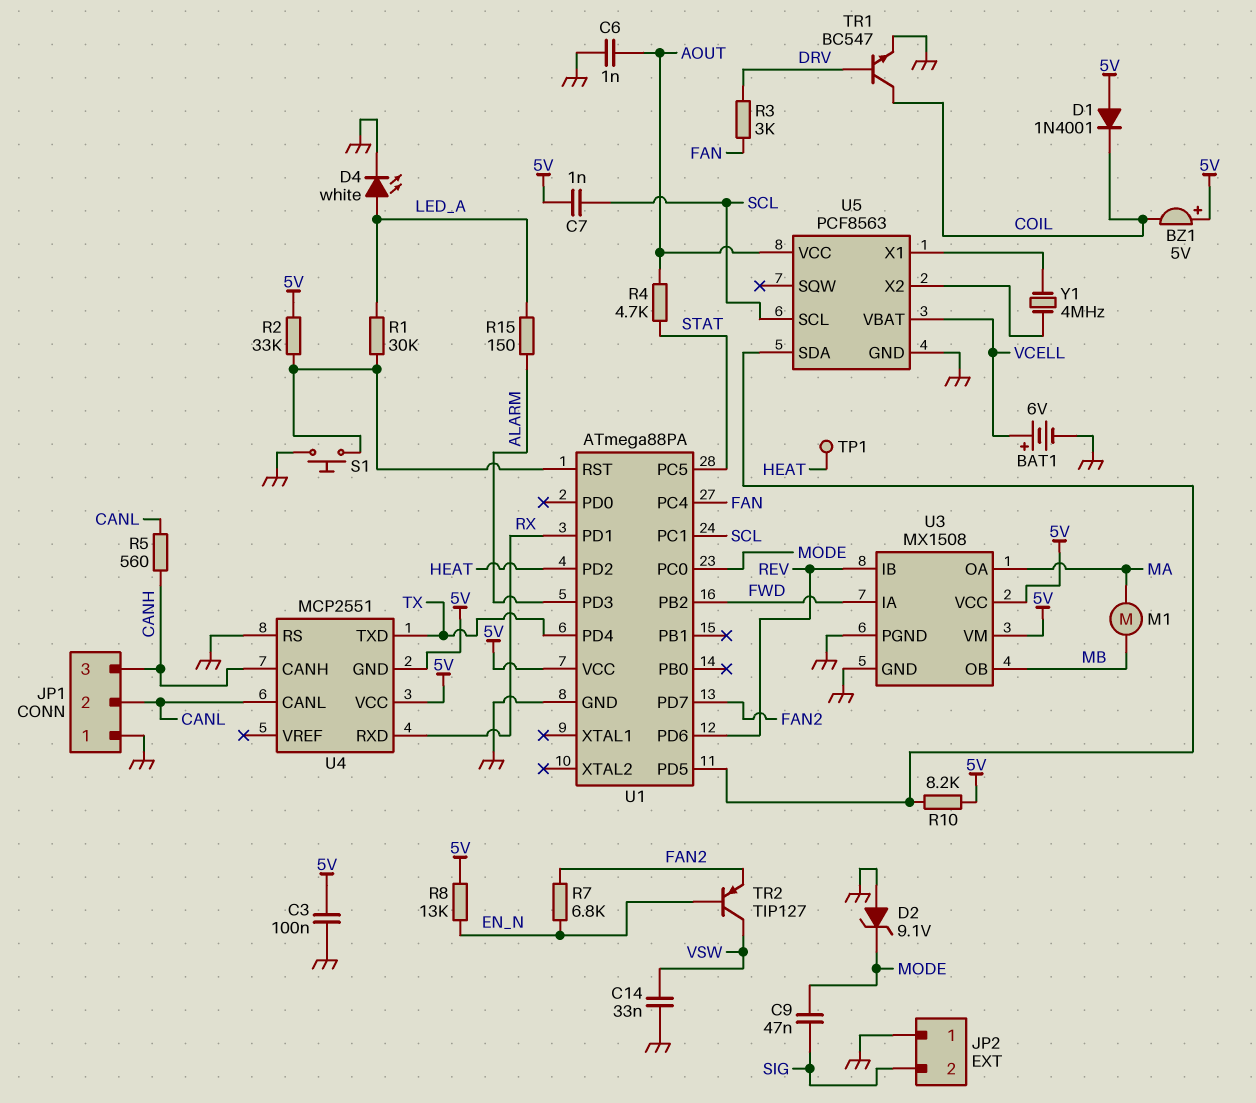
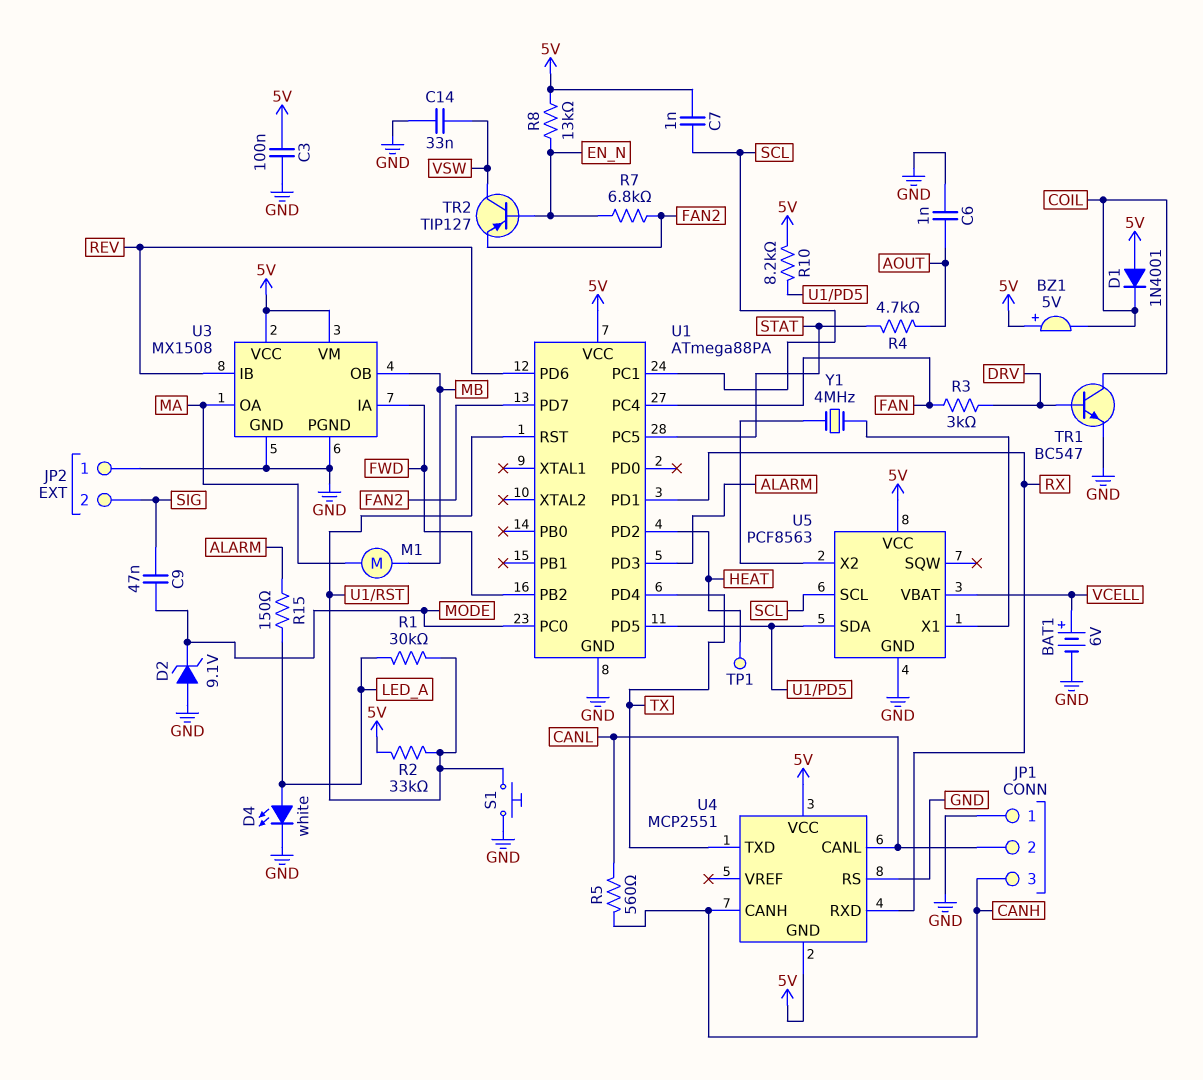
U5 pin VCC: AOUT -> 5V

